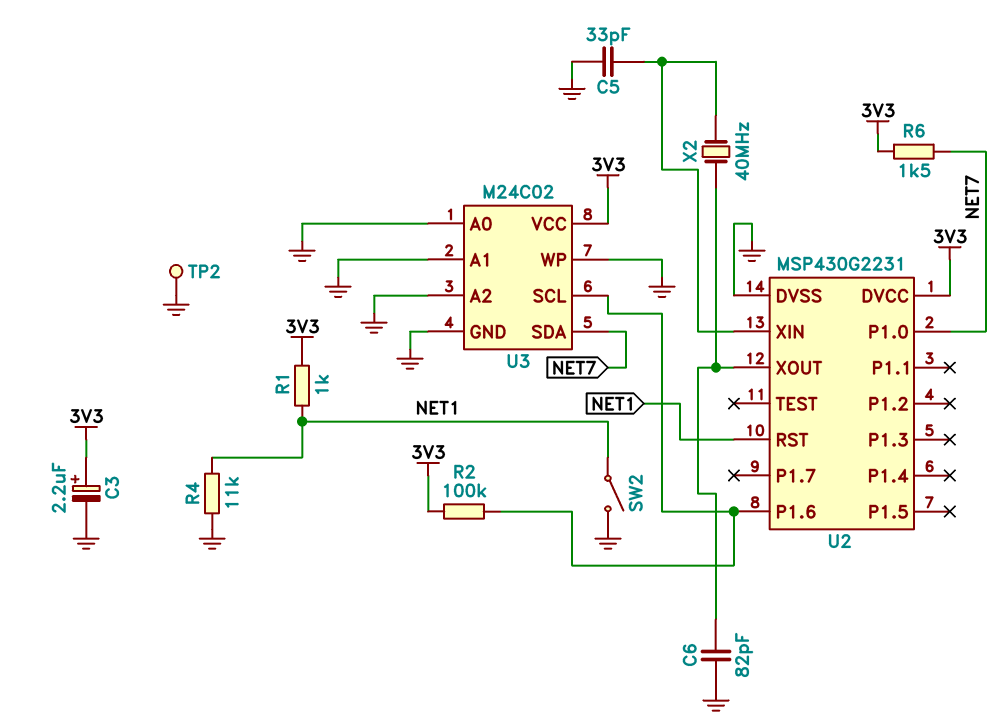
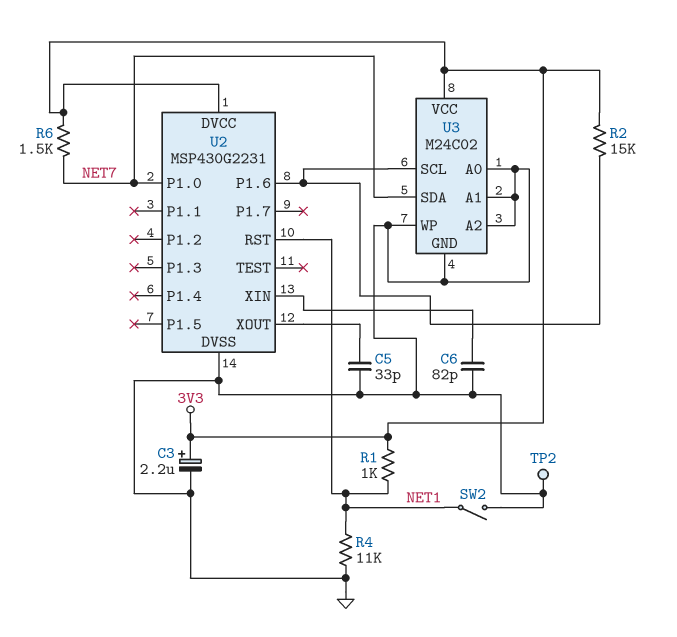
C5: 33pF (GND, U2/XIN) -> 33pF (GND, U2/XOUT)
C6: 82pF (GND, U2/XOUT) -> 82pF (GND, U2/XIN)
R2: 100k (3V3, U2/P1.6) -> 15k (3V3, U2/P1.6)
X2: 40MHz (U2/XIN, U2/XOUT) -> none

